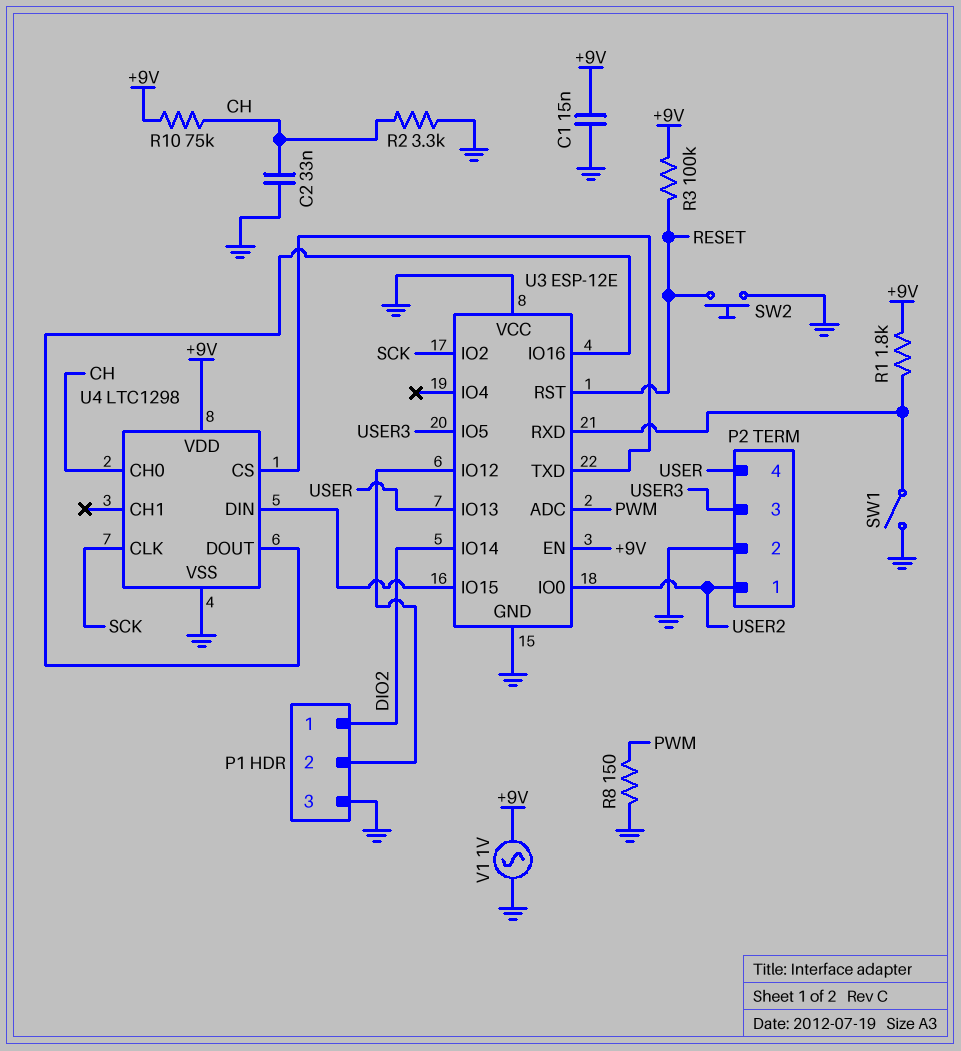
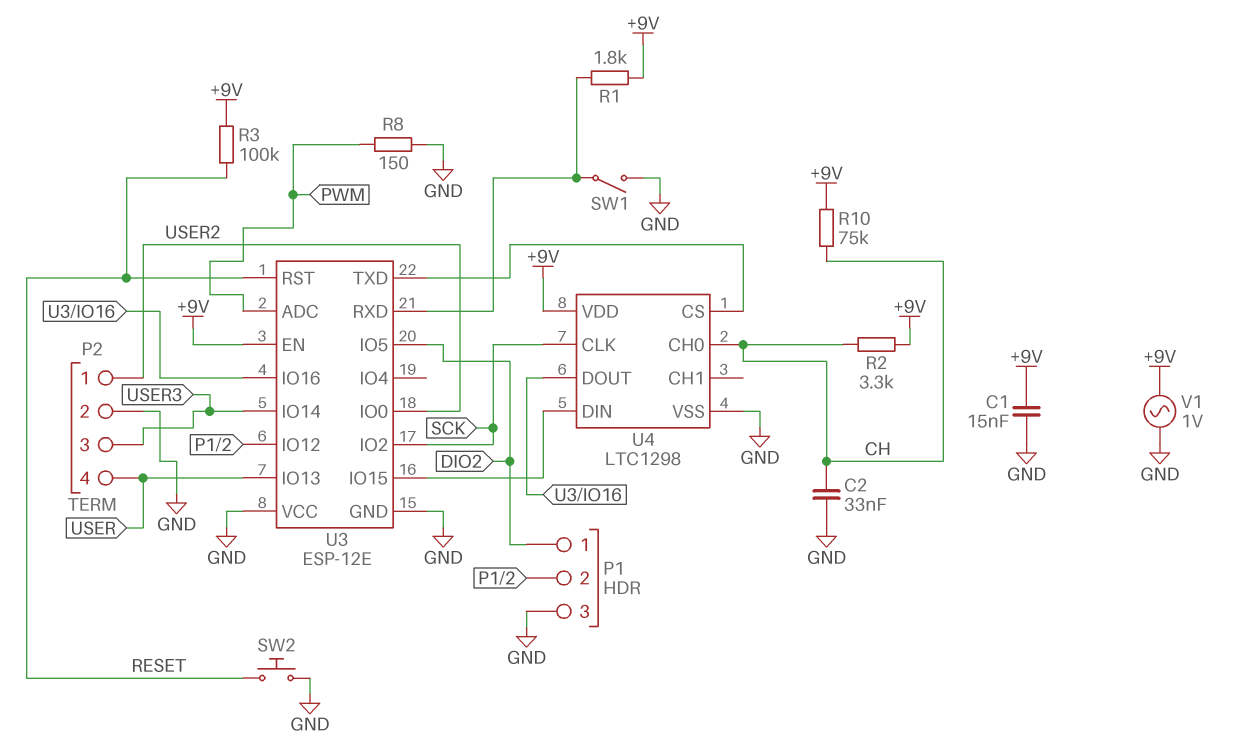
R2: 3.3k (CH, GND) -> 3.3k (+9V, CH)
U3 pin IO5: USER3 -> DIO2
U3 pin IO14: DIO2 -> USER3

